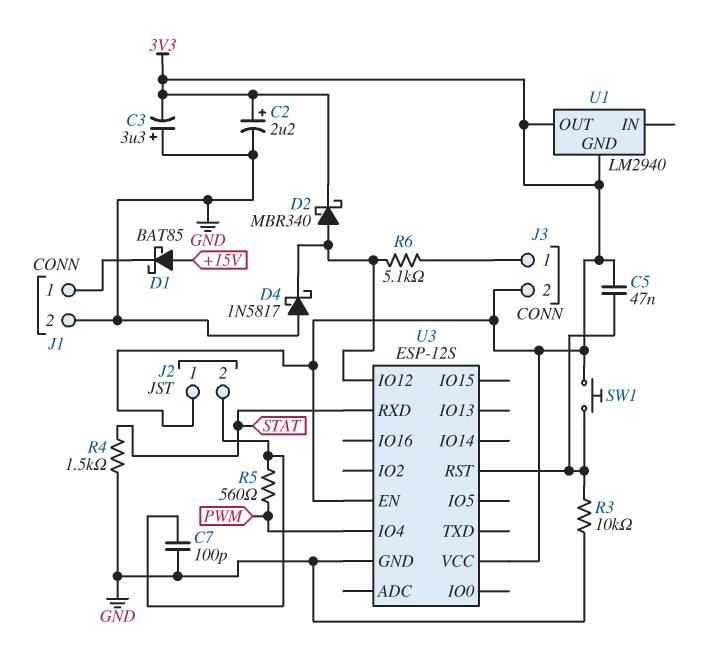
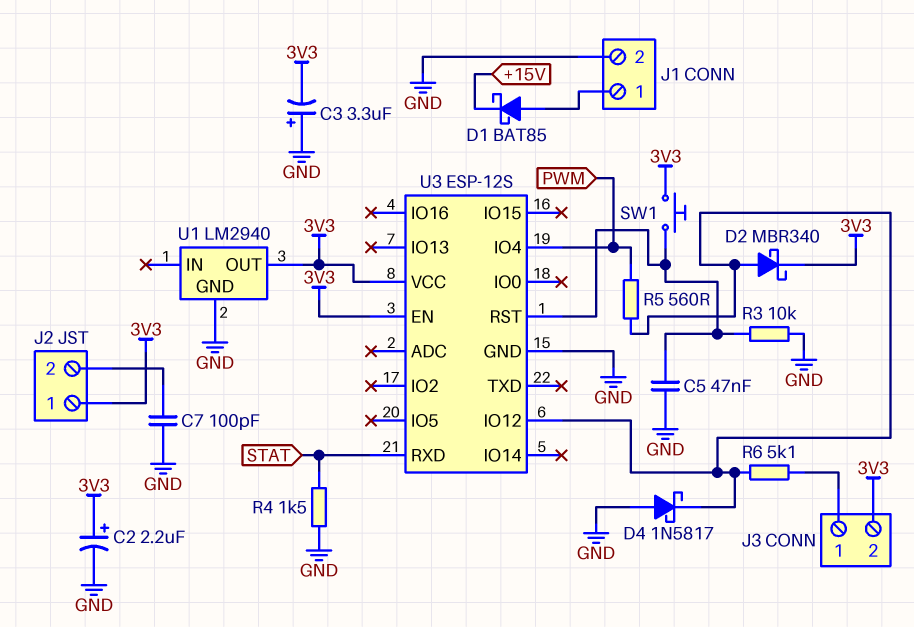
C5: 47nF (3V3, U3/RST) -> 47nF (GND, U3/RST)
D1: schottky BAT85 (A +15V, K J1/1) -> schottky BAT85 (A J1/1, K +15V)
R5: 560 (J2/2, PWM) -> 560 (PWM, U3/IO12)
U1 pin GND: 3V3 -> GND

